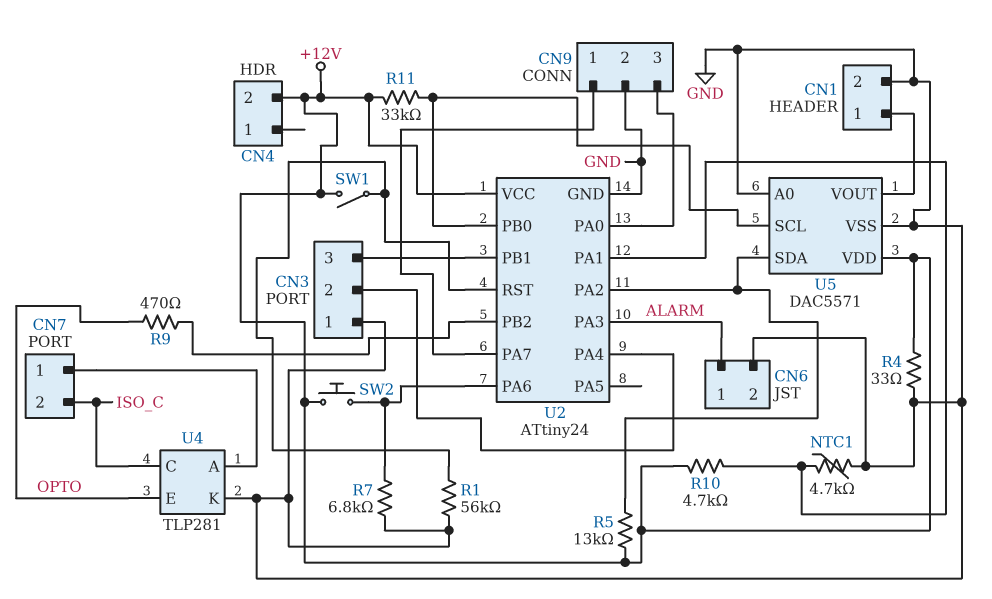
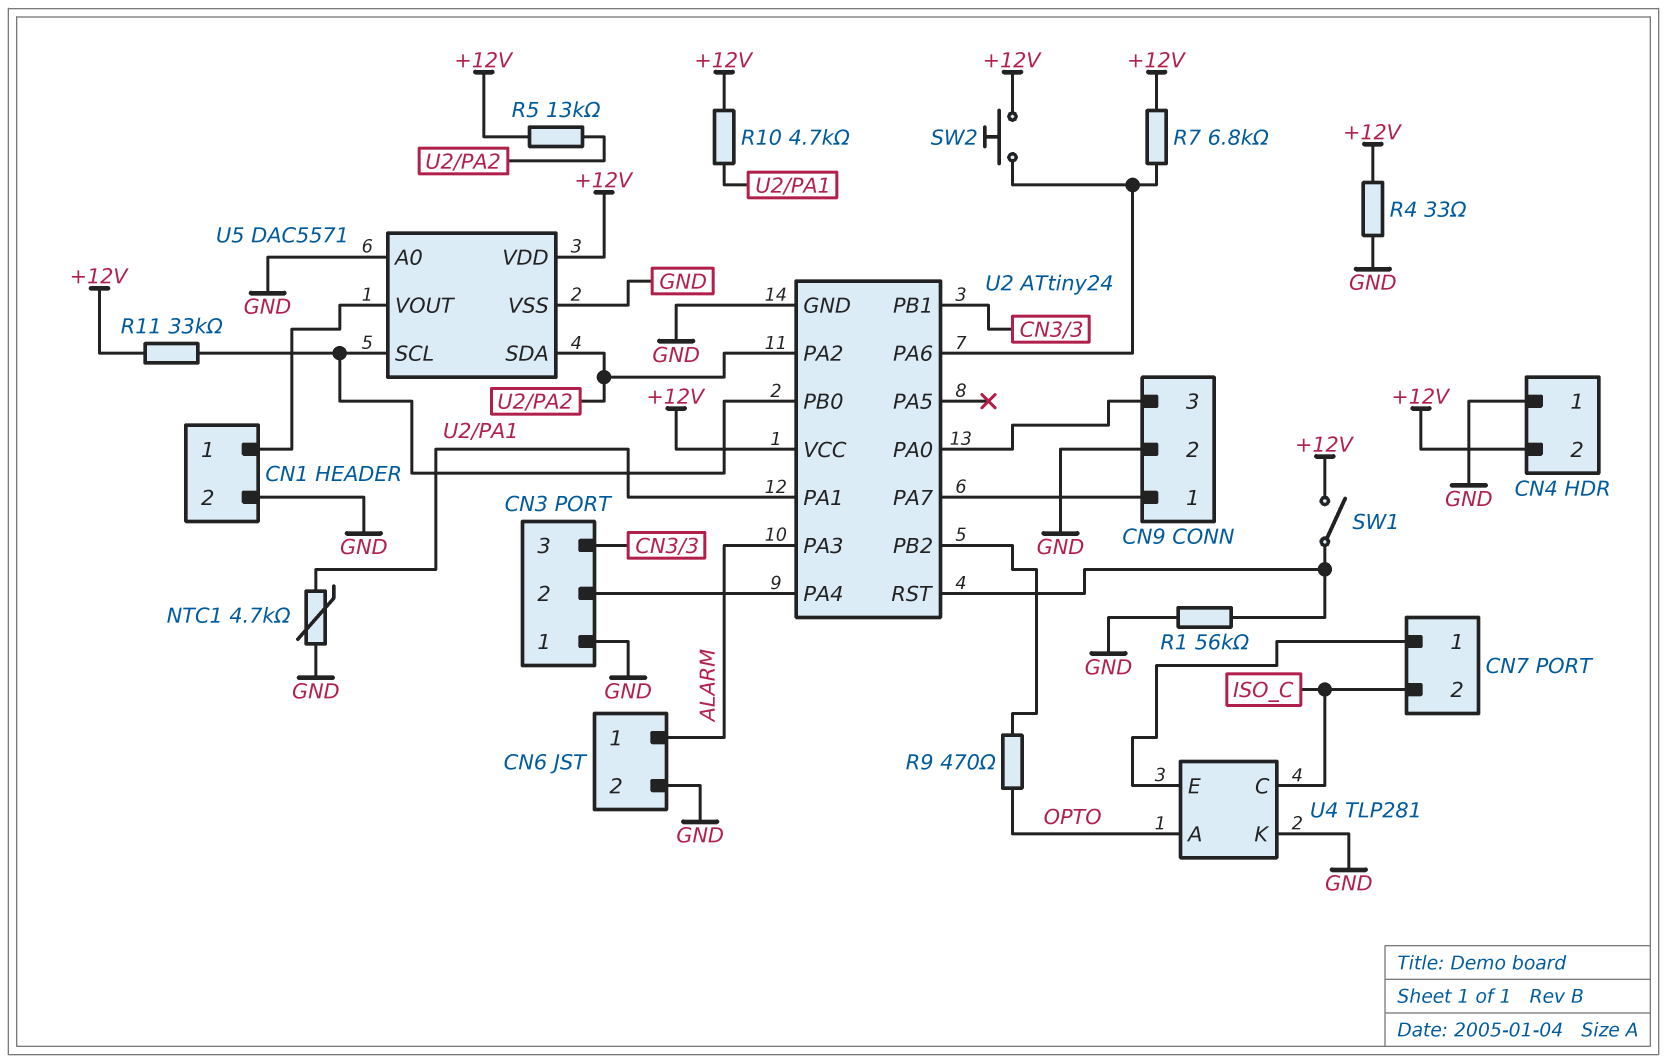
CN4 pin 1: none -> GND
R7: 6.8k (GND, U2/PA6) -> 6.8k (+12V, U2/PA6)
U4 pin A: CN7/1 -> OPTO
U4 pin E: OPTO -> CN7/1

